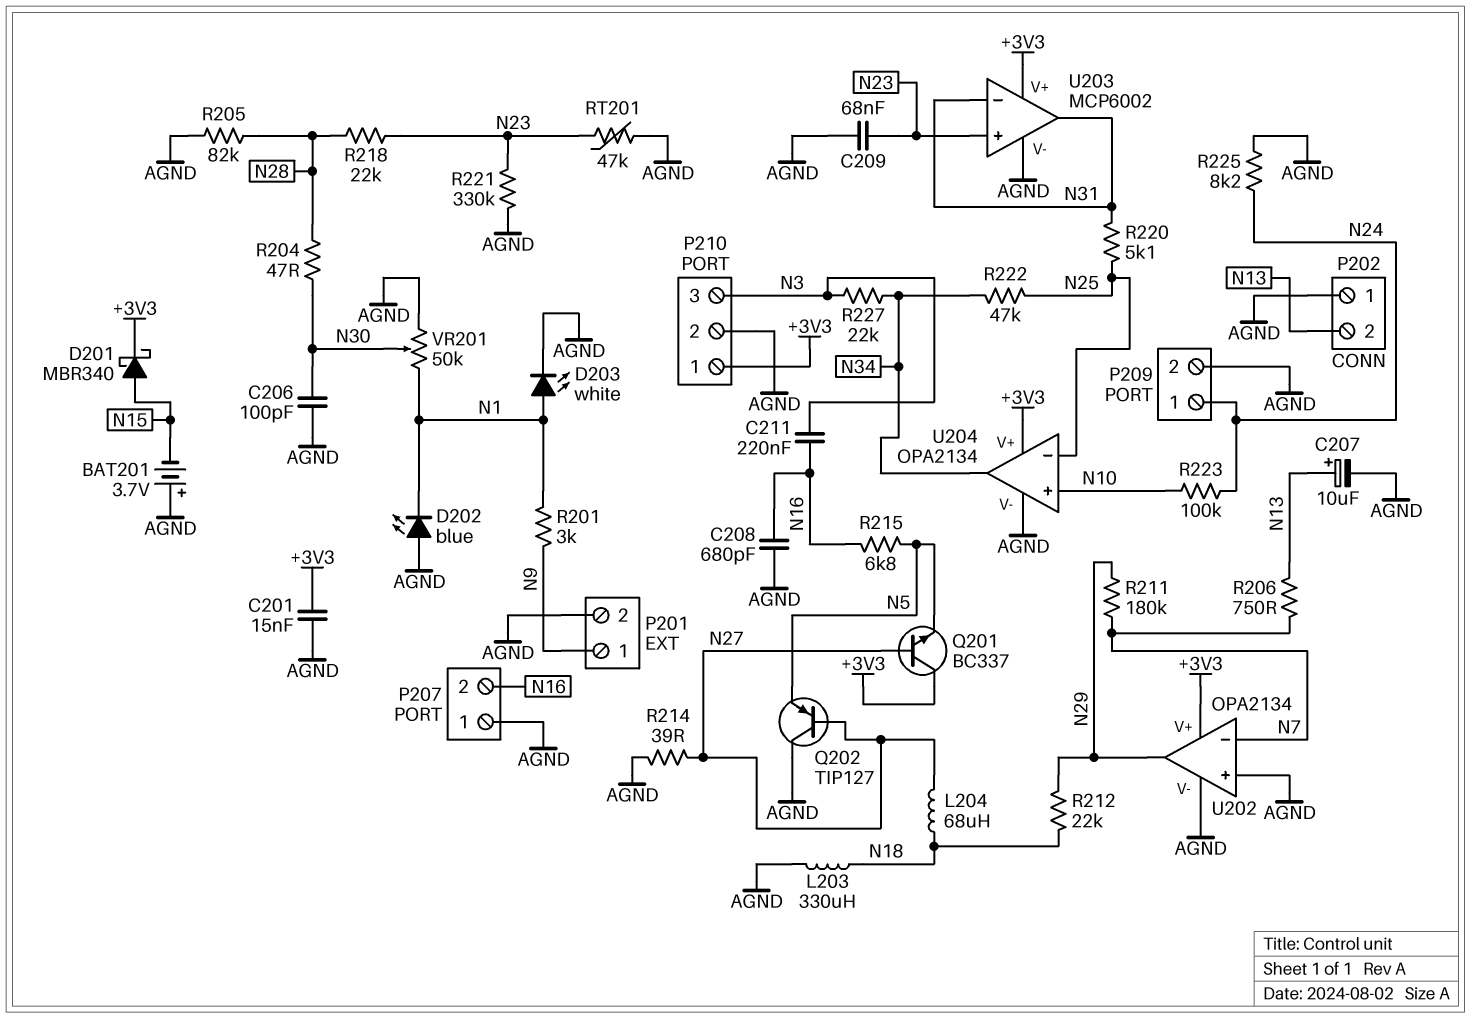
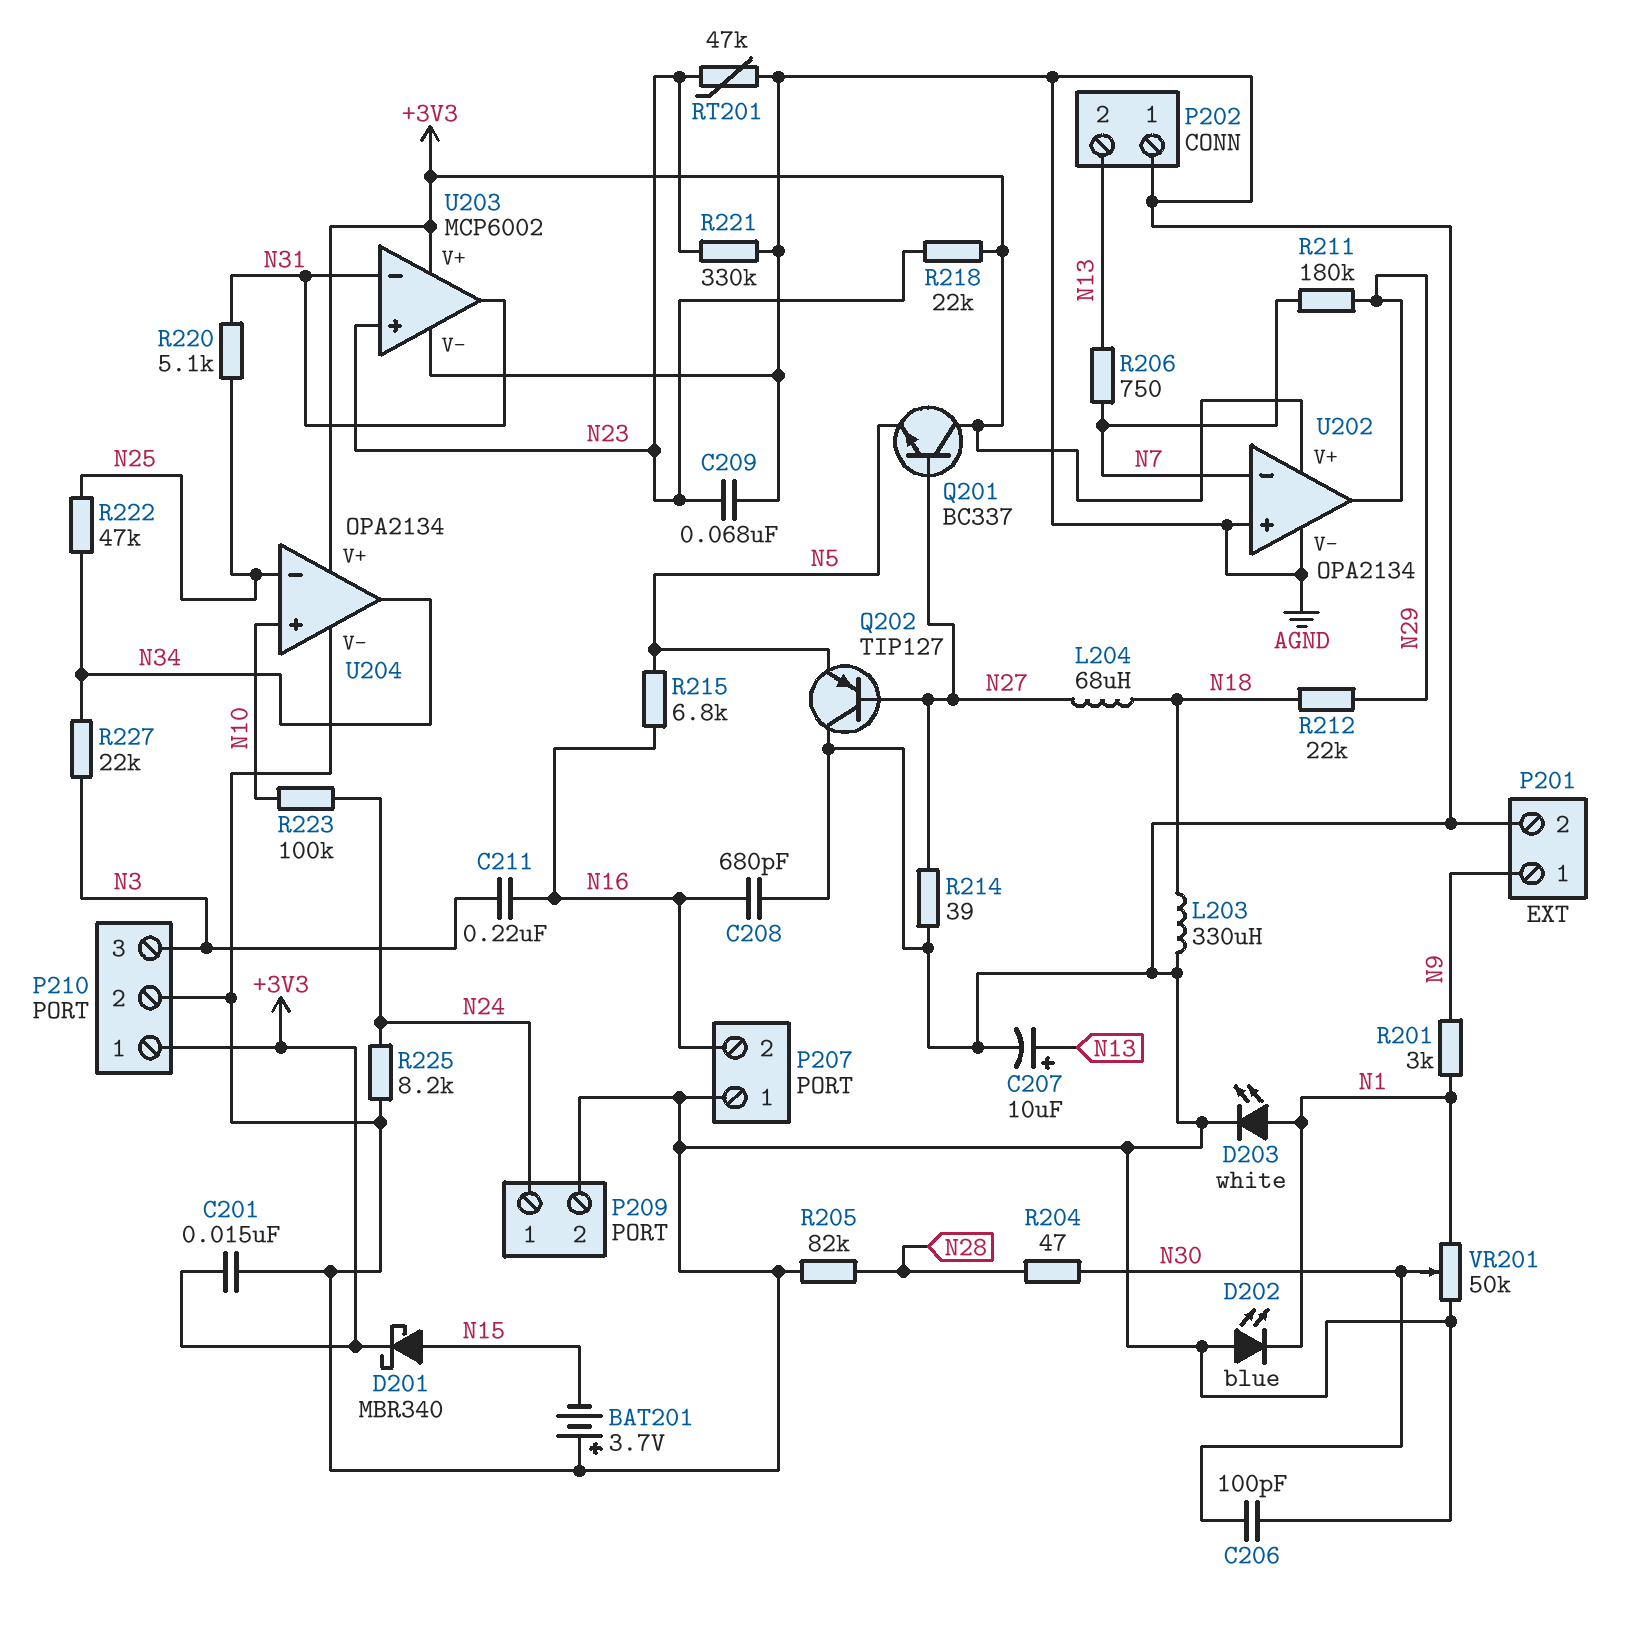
R218: 22k (N23, N28) -> 22k (+3V3, N23)

